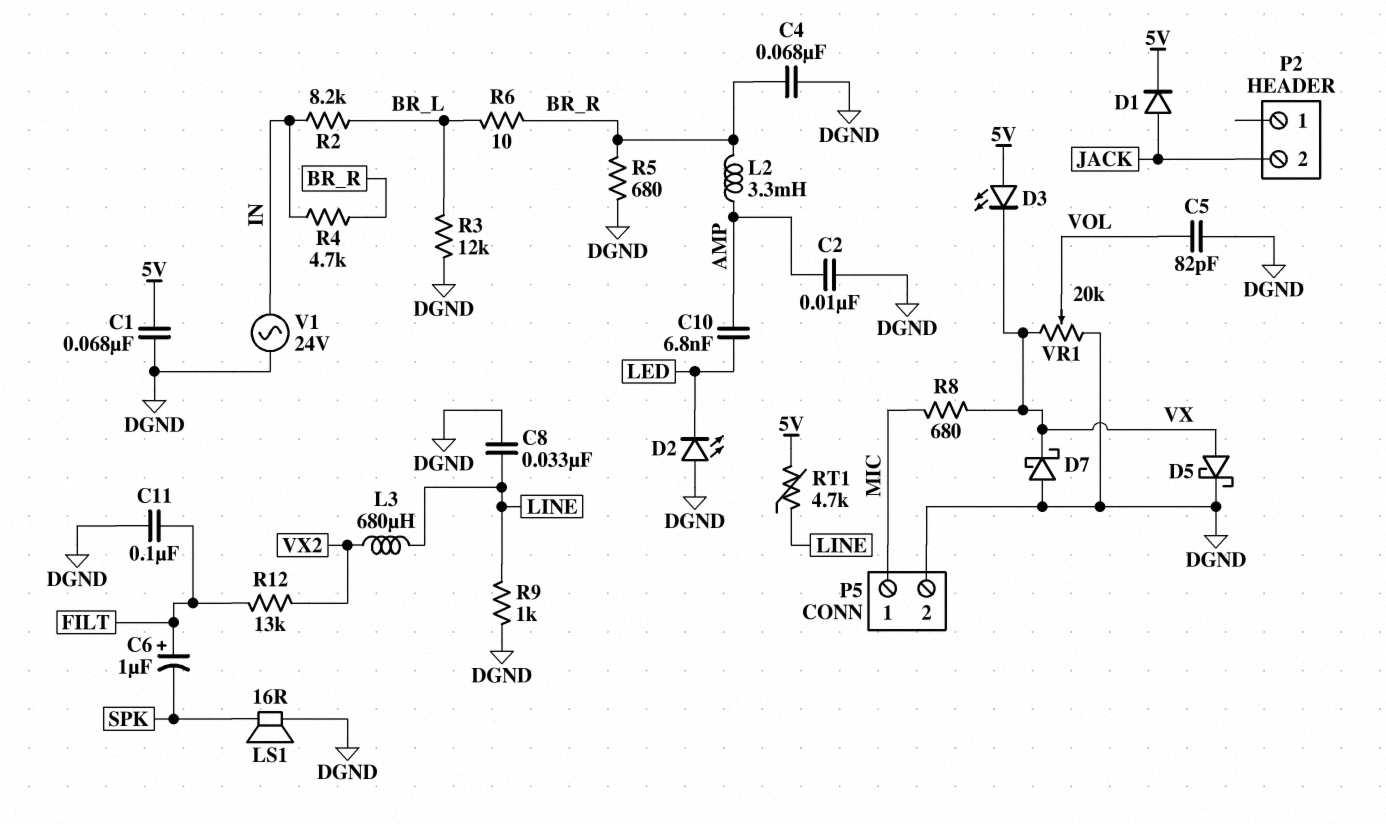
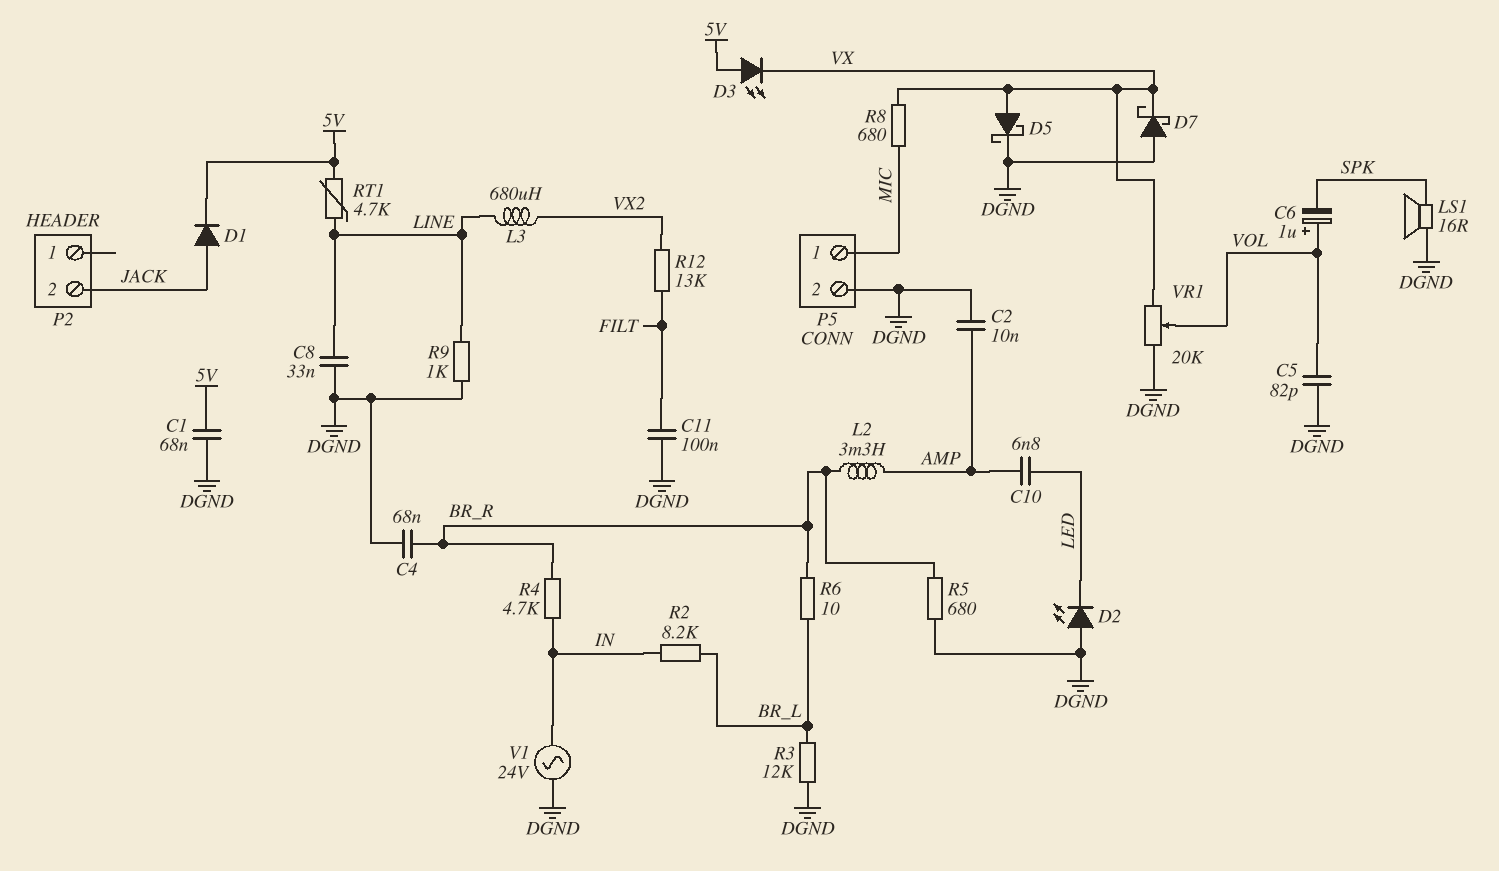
C6: 1uF (plus FILT, minus SPK) -> 1uF (plus VOL, minus SPK)

